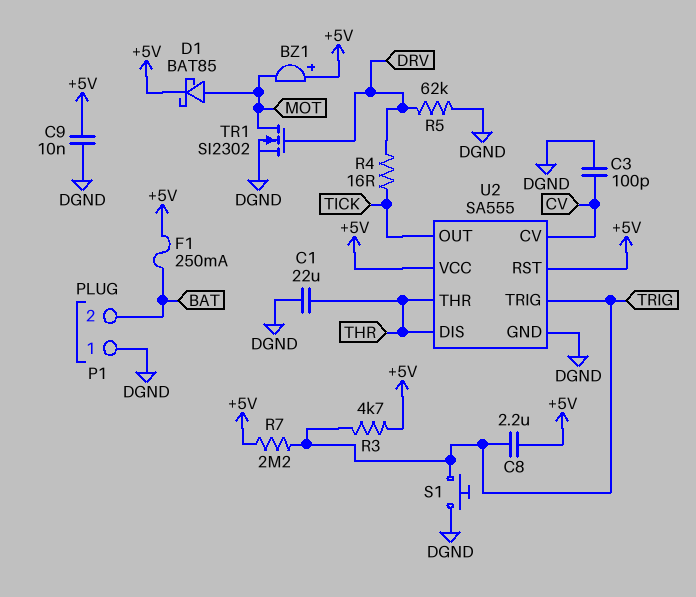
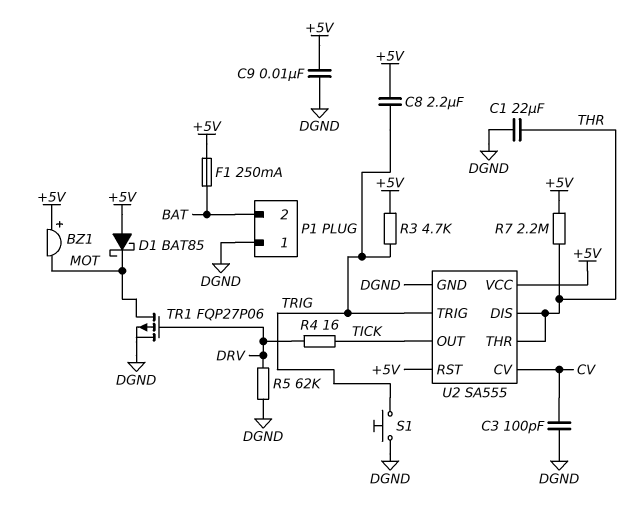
D1: schottky BAT85 (A MOT, K +5V) -> schottky BAT85 (A +5V, K MOT)
R7: 2.2M (+5V, TRIG) -> 2.2M (+5V, THR)
TR1: NMOS SI2302 (G DRV, D MOT, S DGND) -> PMOS FQP27P06 (G DRV, D MOT, S DGND)

